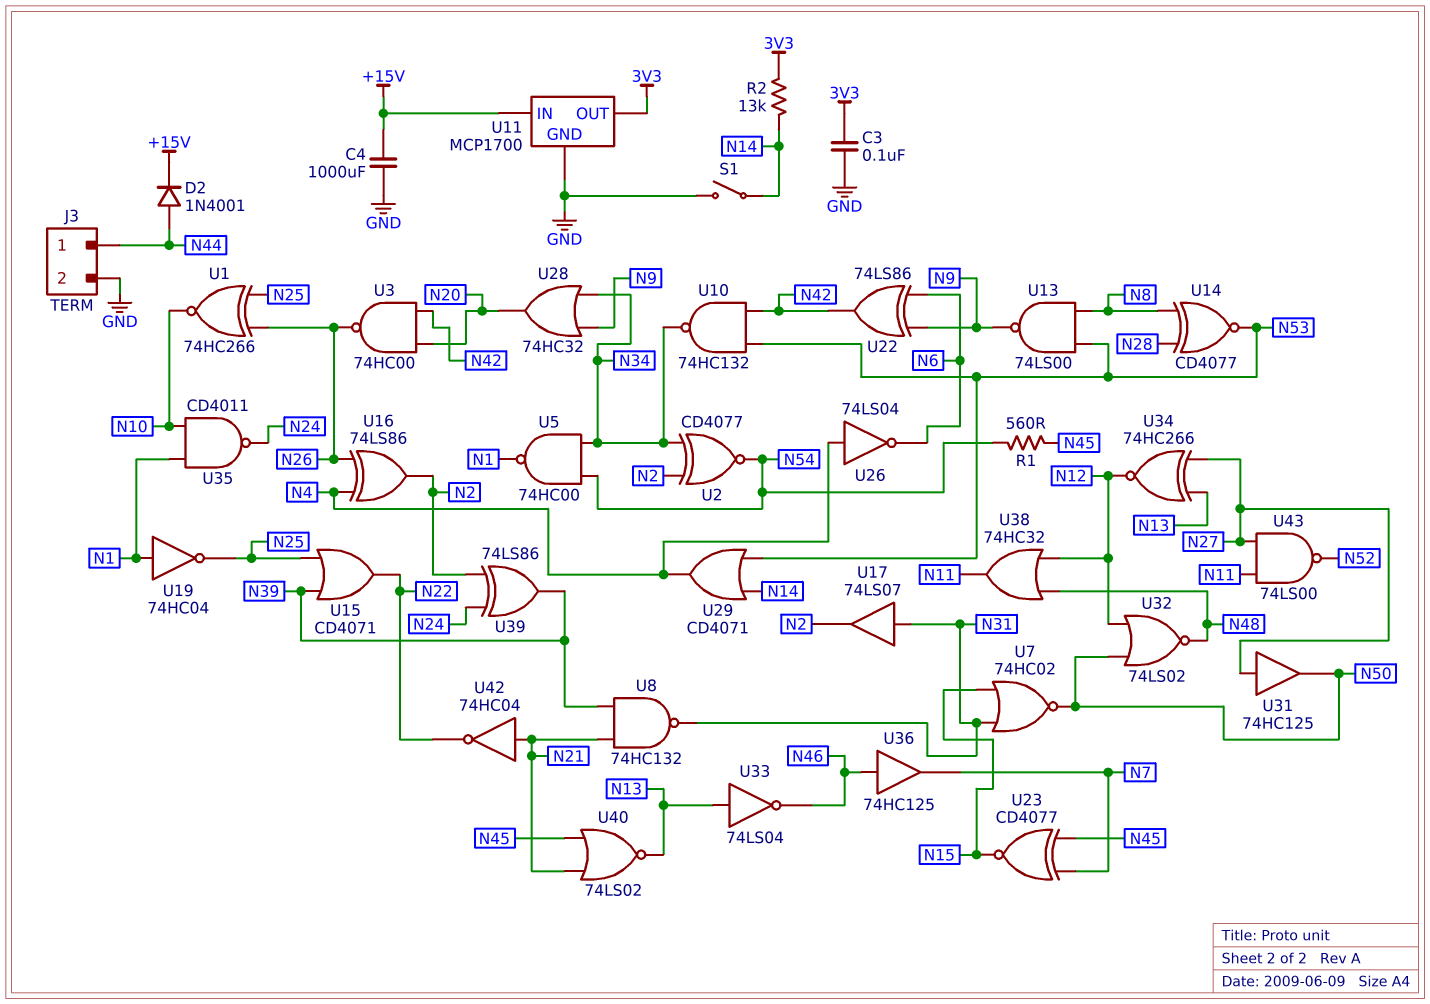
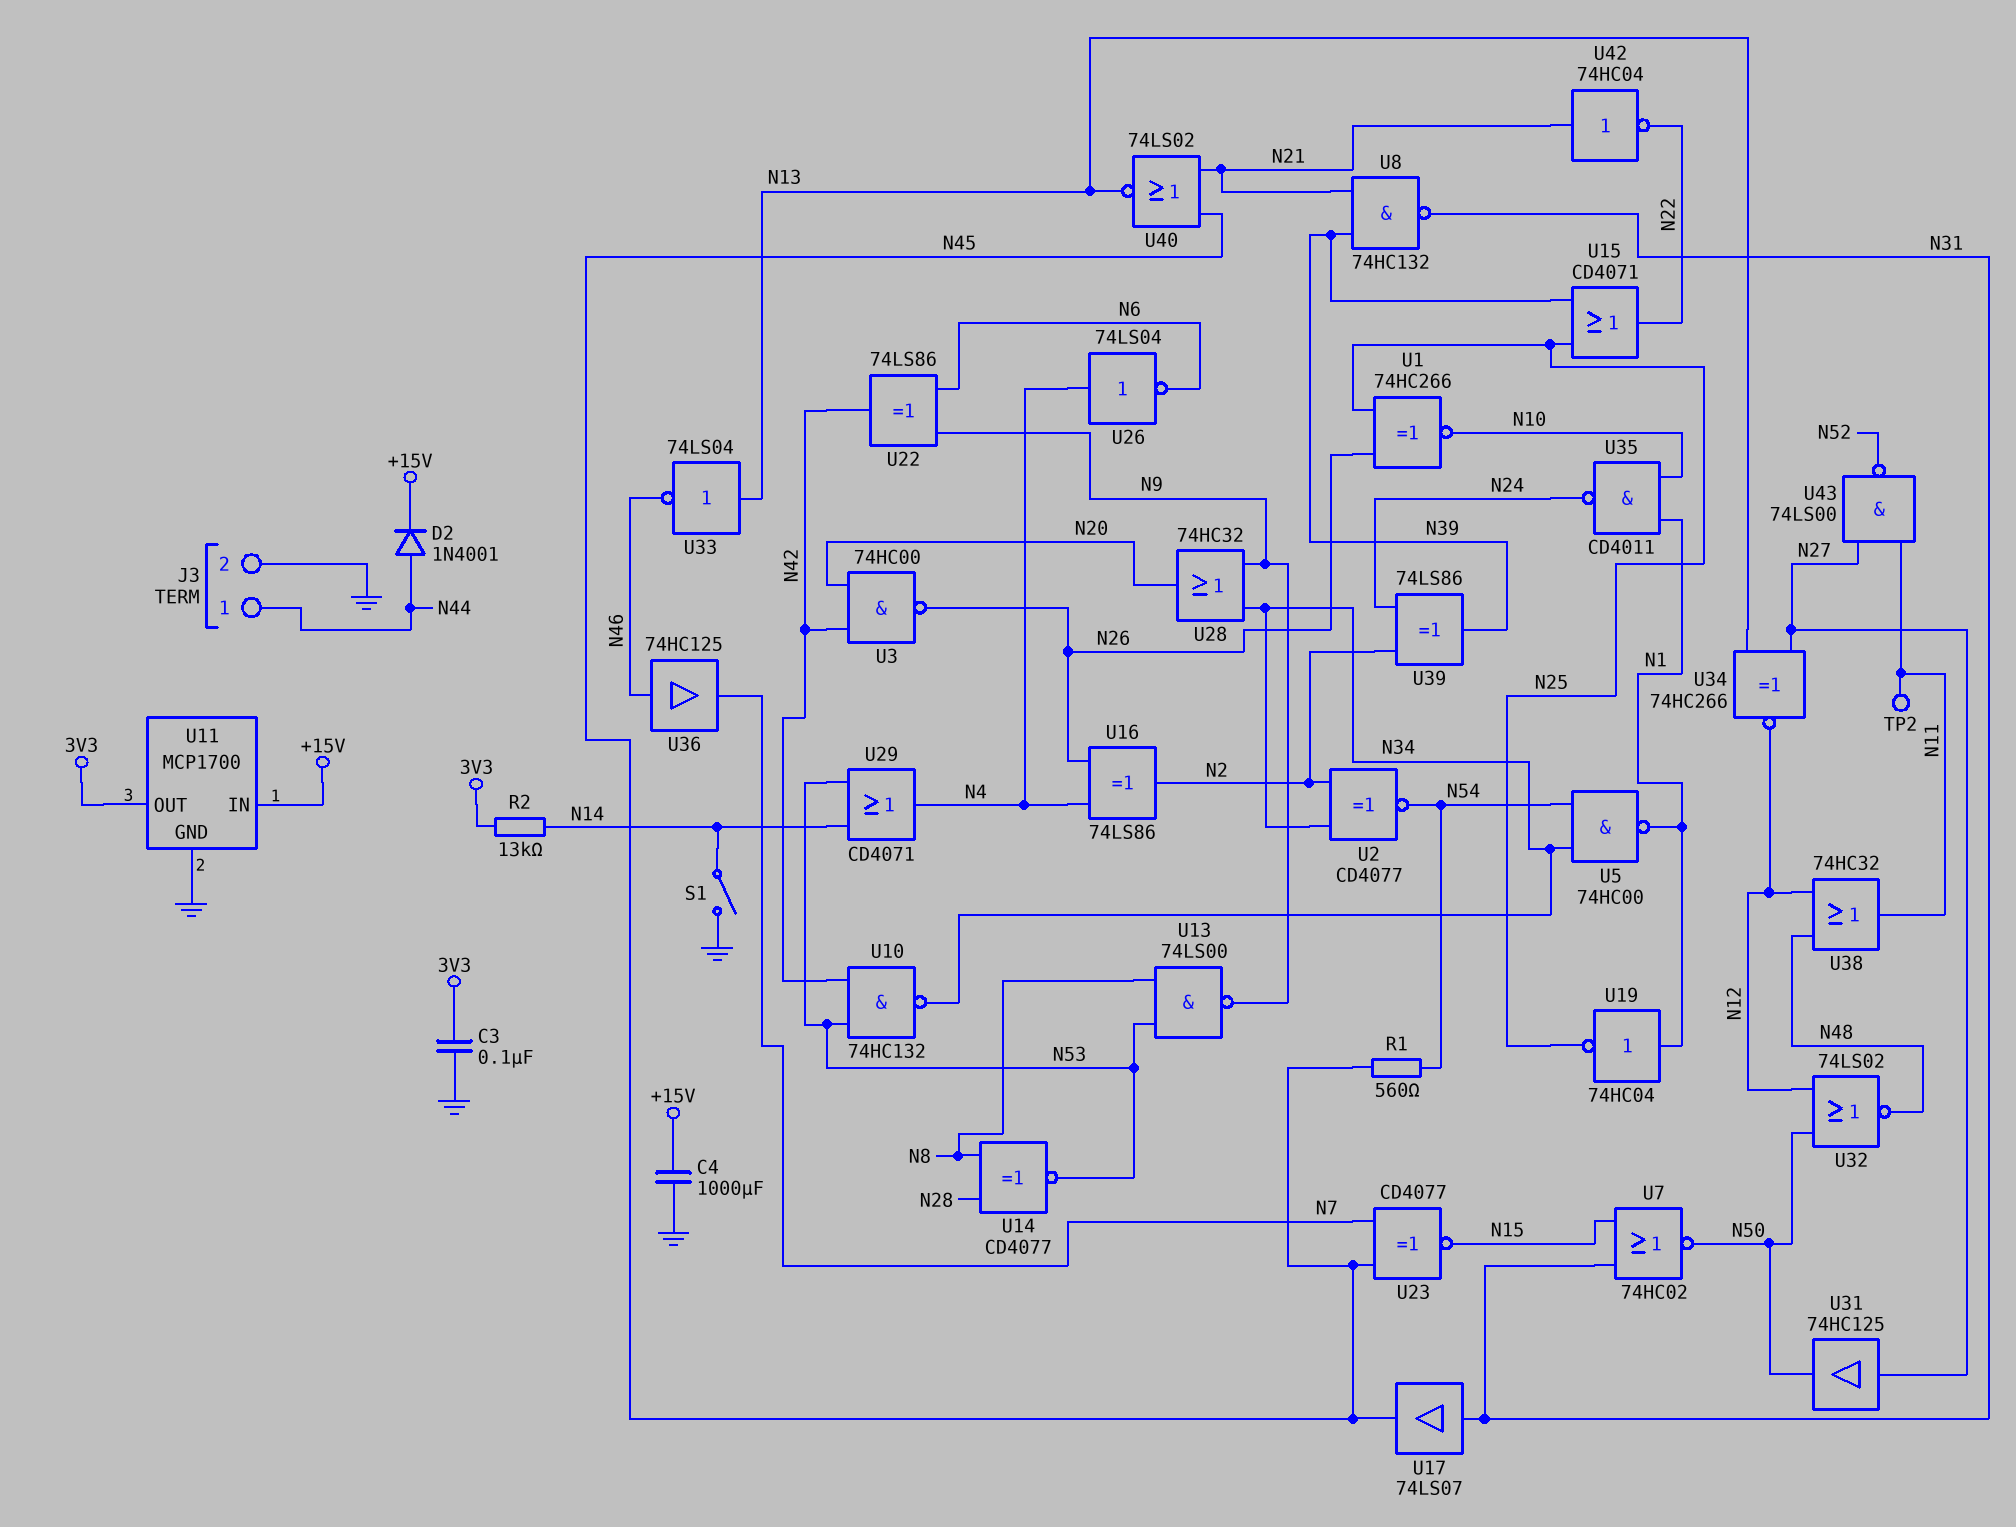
TP2: none -> test point (N11)
U17: buffer 74LS07 (in N31, out N2) -> buffer 74LS07 (in N31, out N45)

